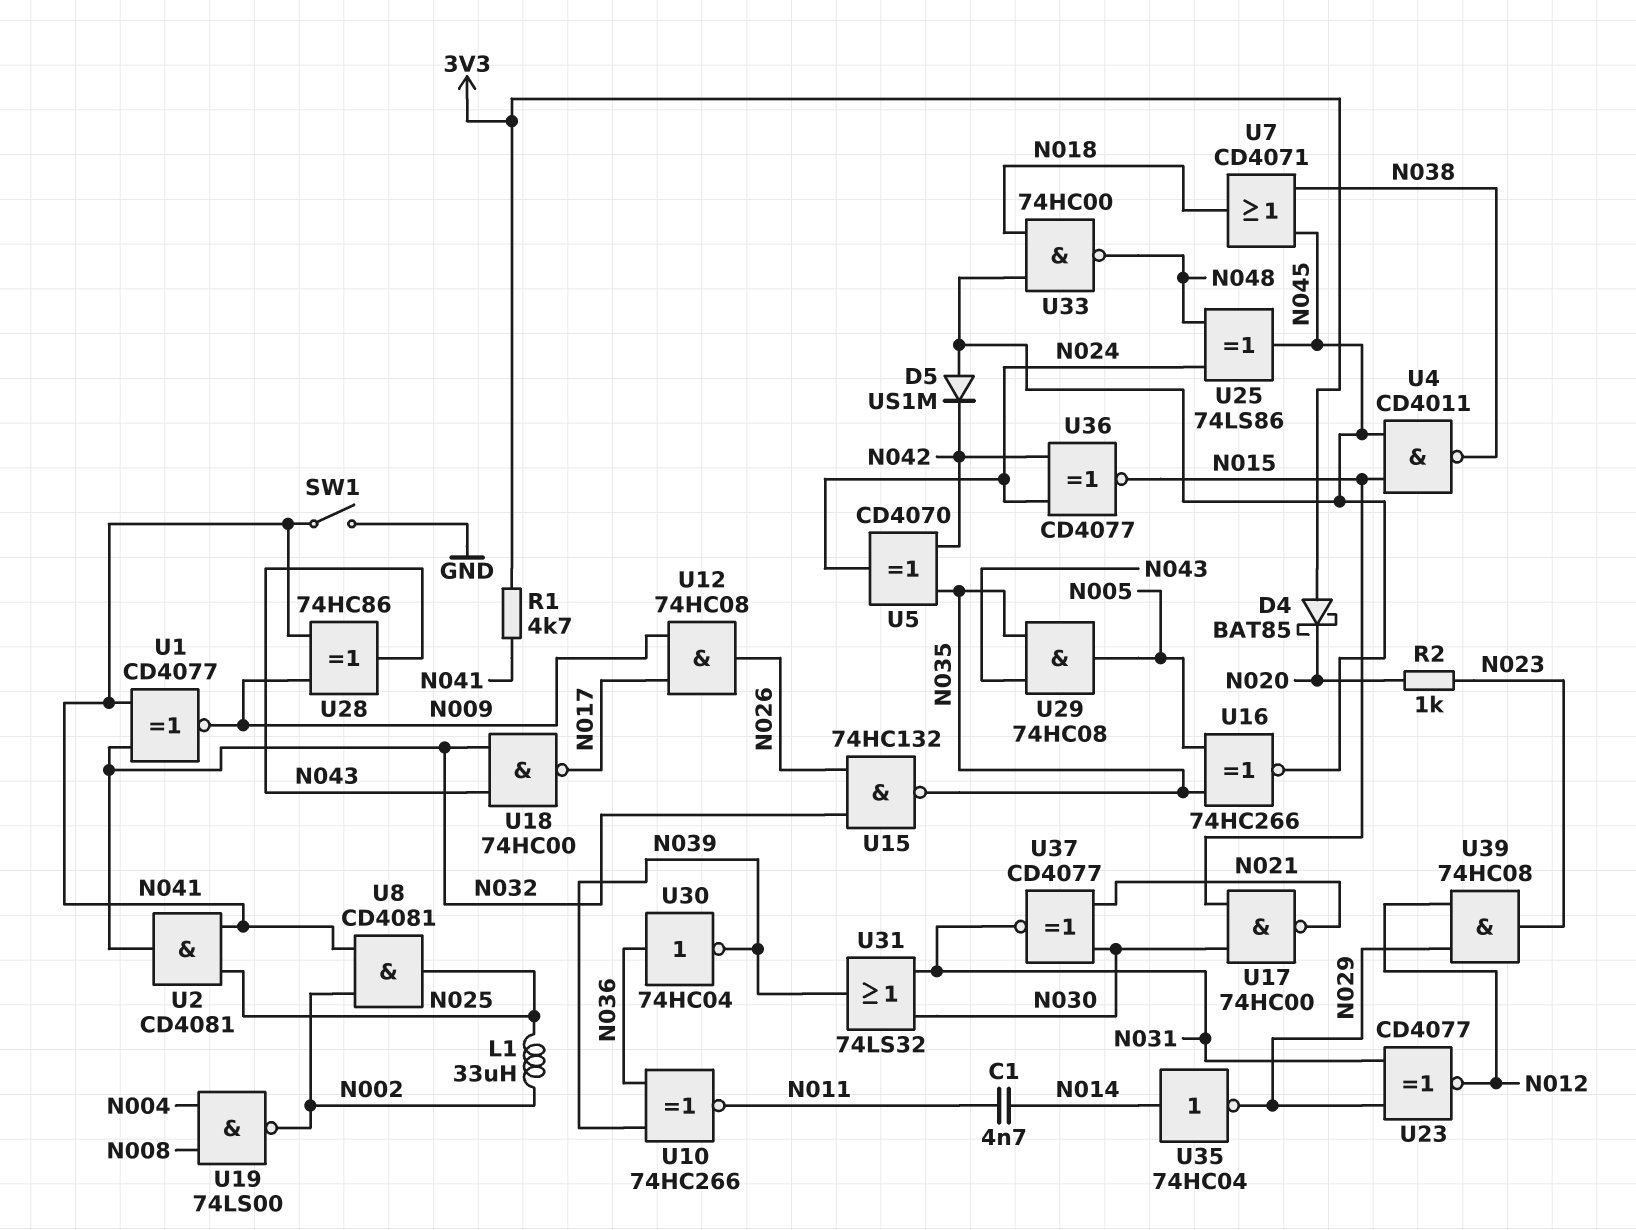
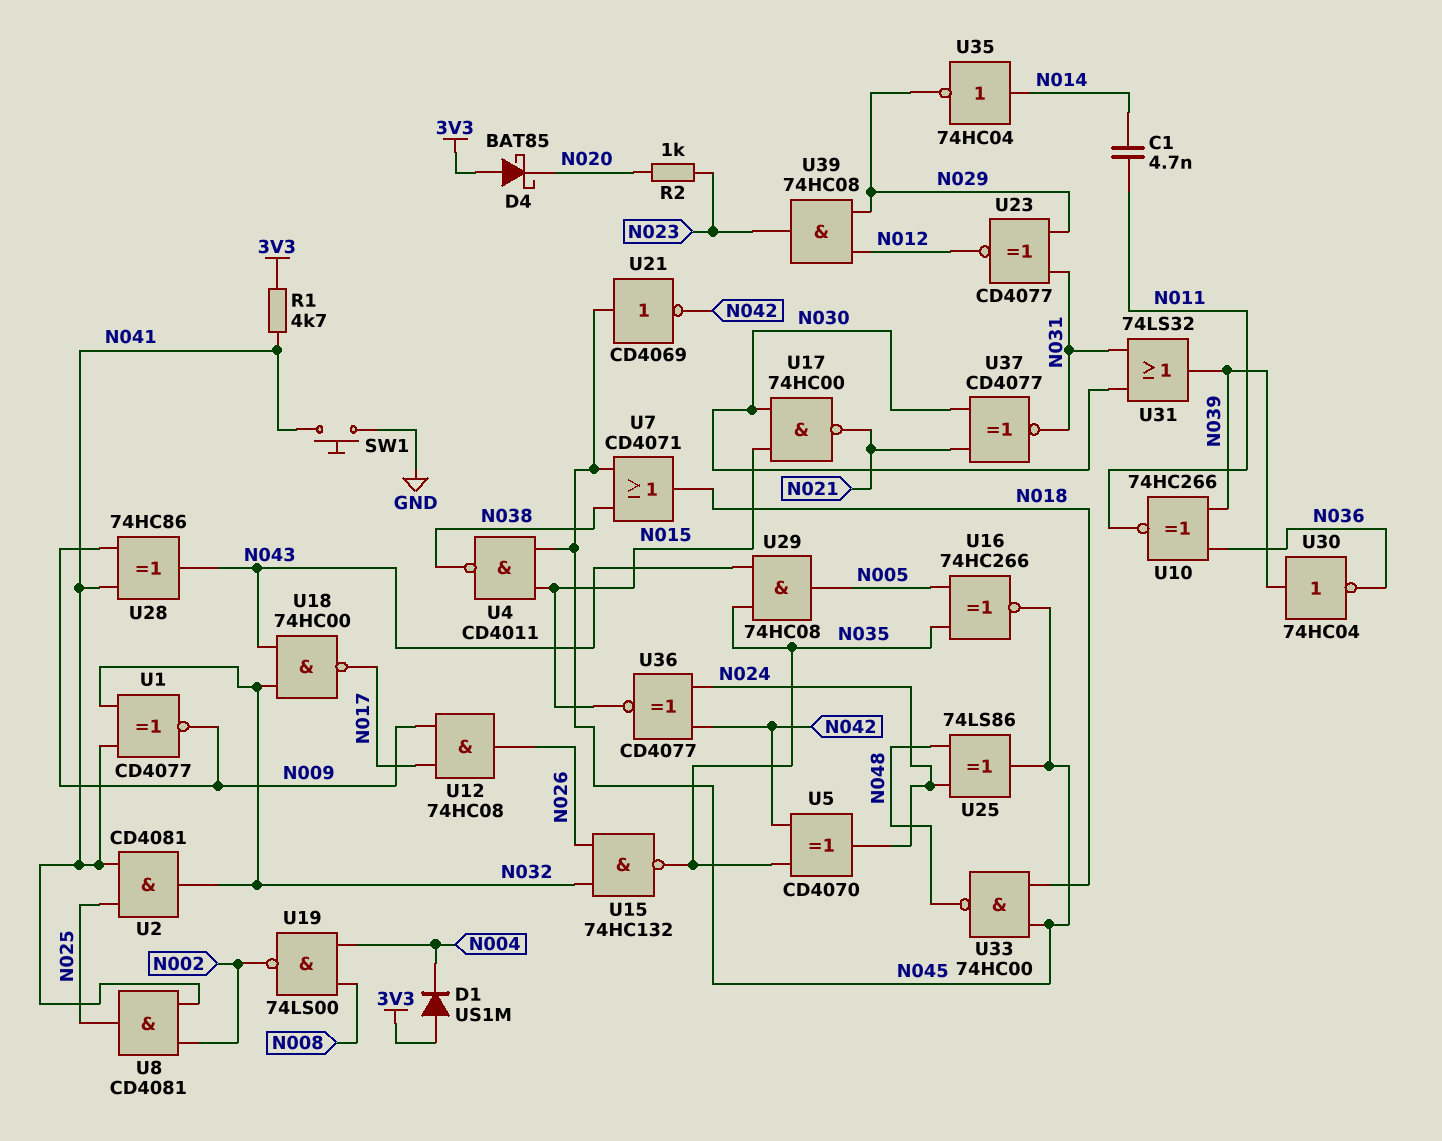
D1: none -> diode US1M (A 3V3, K N004)
D5: diode US1M (A N045, K N042) -> none
L1: 33uH (N002, N025) -> none
SW1: switch (GND, N041) -> button (GND, N041)
U21: none -> NOT CD4069 (in N045, out N042)
U30: NOT 74HC04 (in N036, out N039) -> NOT 74HC04 (in N039, out N036)

